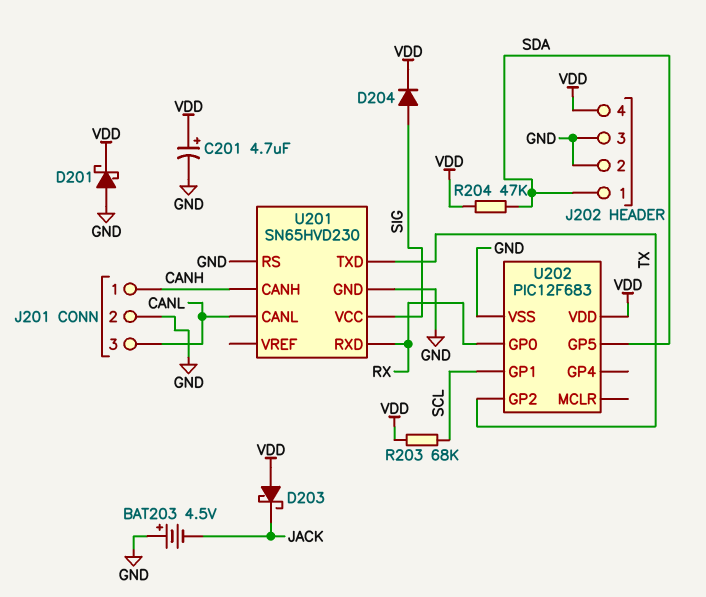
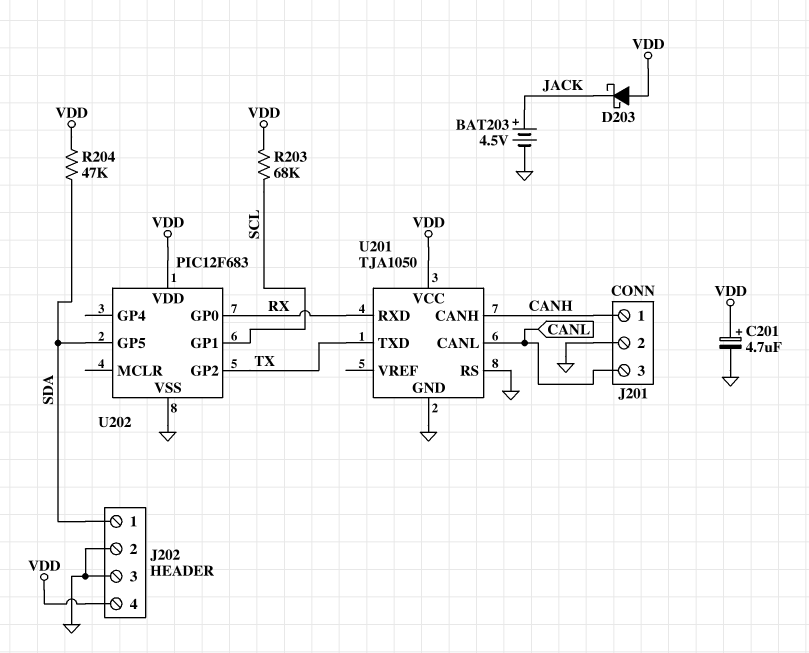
BAT203: 4.5V (plus GND, minus JACK) -> 4.5V (plus JACK, minus GND)
D201: schottky (A GND, K VDD) -> none
D204: diode (A SIG, K VDD) -> none
U201: SN65HVD230 -> TJA1050
U201 pin VCC: SIG -> VDD

